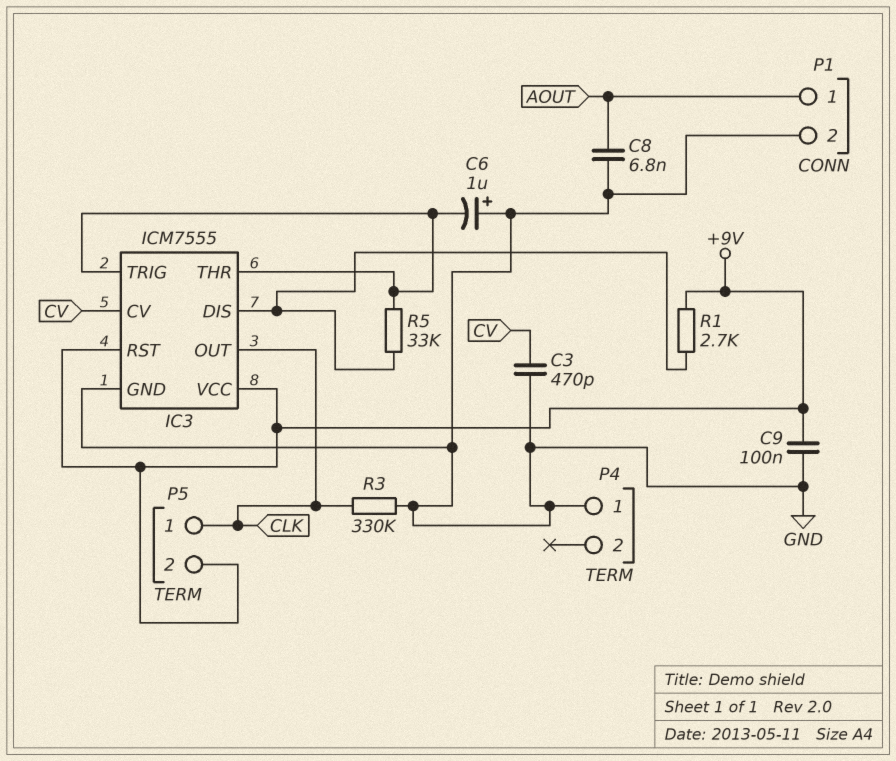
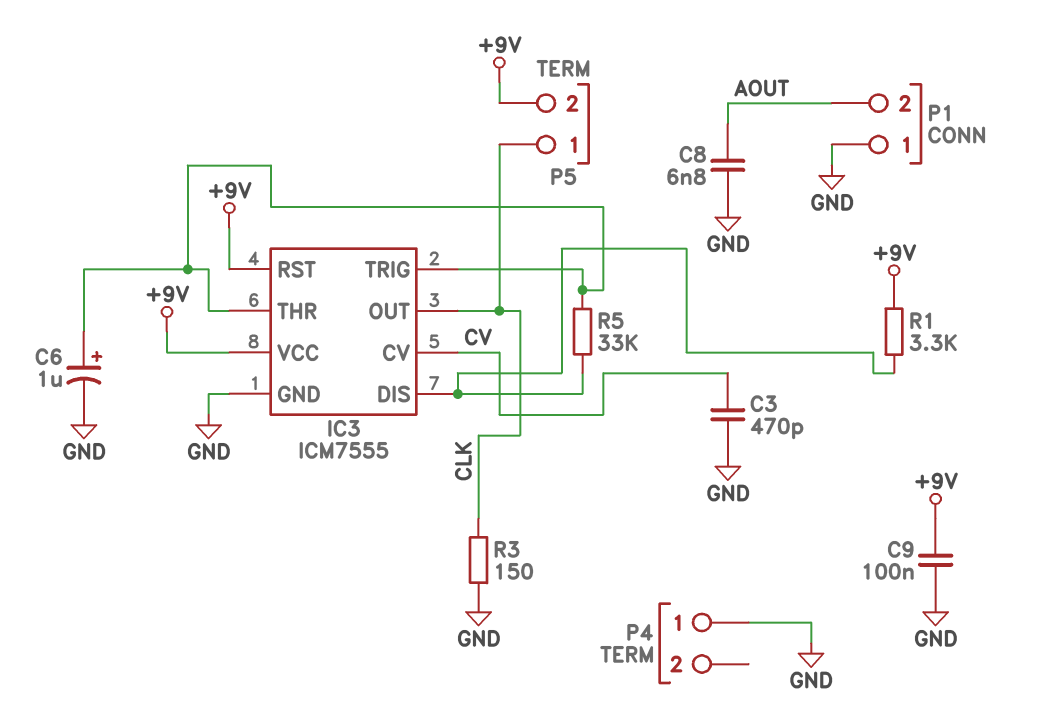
C6: 1uF (plus GND, minus IC3/THR) -> 1uF (plus IC3/THR, minus GND)
P1 pin 1: AOUT -> GND
P1 pin 2: GND -> AOUT
R1: 2.7k (+9V, IC3/DIS) -> 3.3k (+9V, IC3/DIS)
R3: 330k (CLK, GND) -> 150 (CLK, GND)

